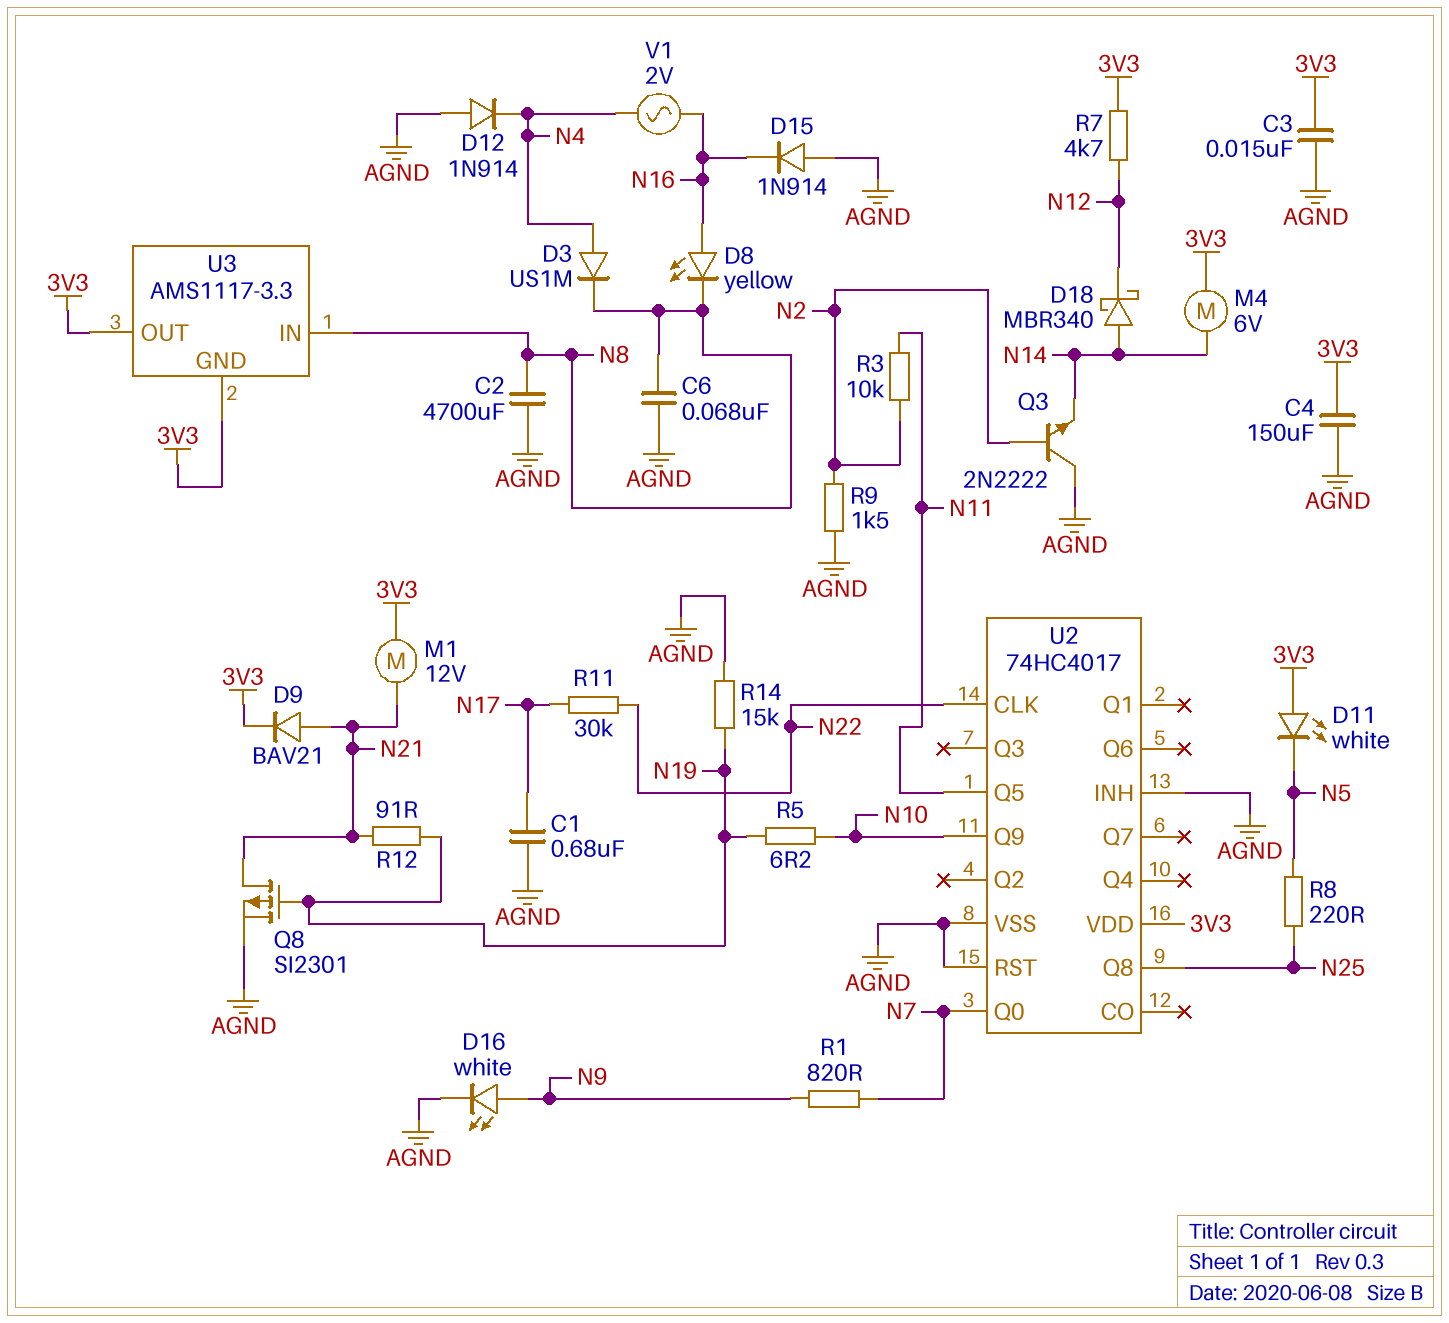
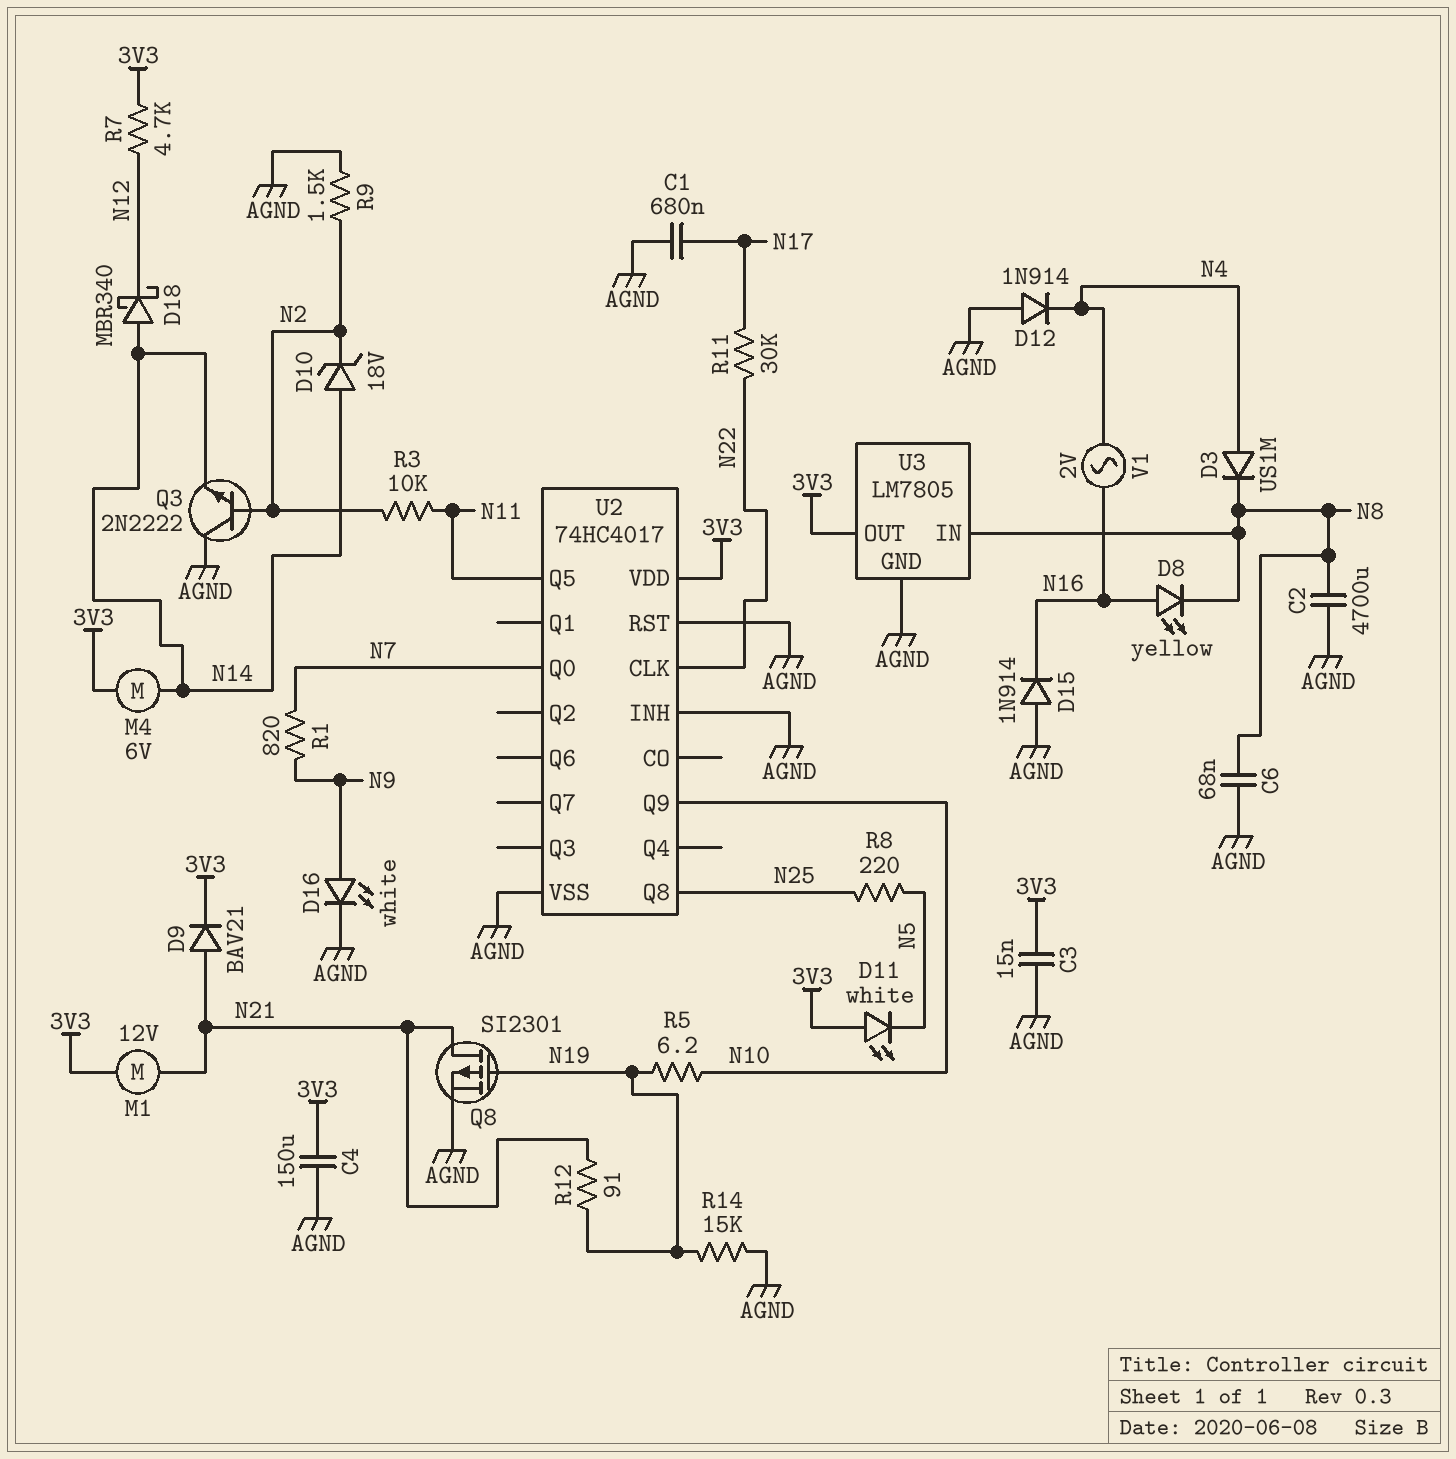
D10: none -> zener 18V (A N14, K N2)
U3: AMS1117-3.3 -> LM7805
U3 pin GND: 3V3 -> AGND

